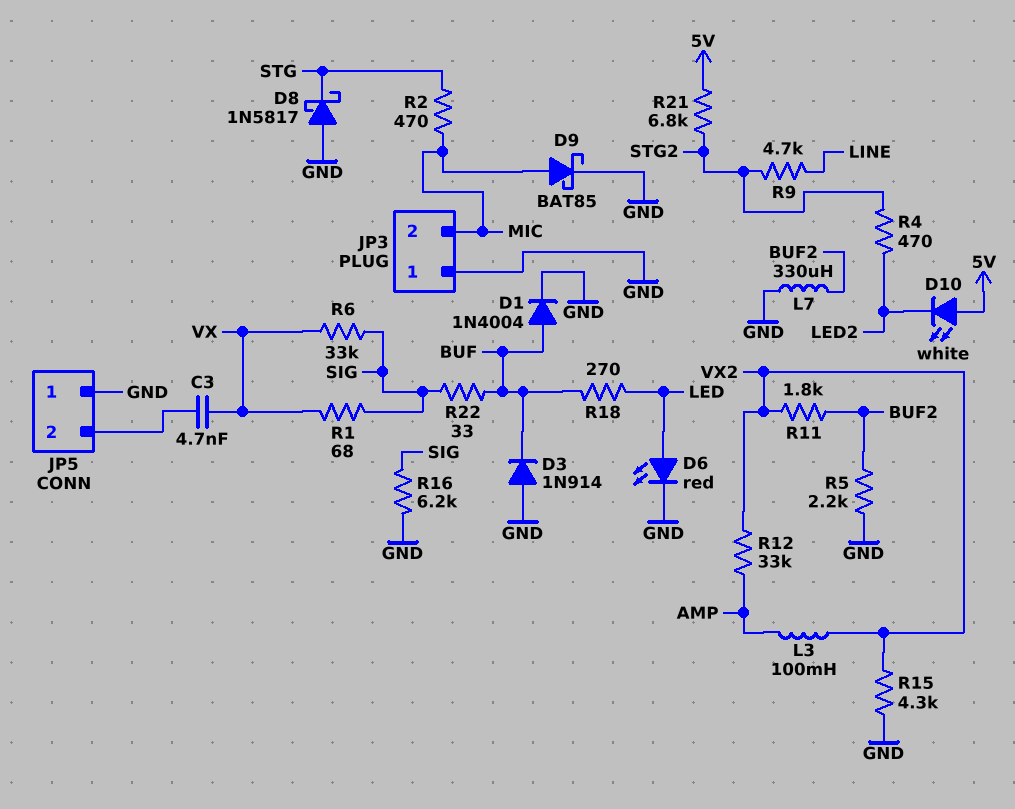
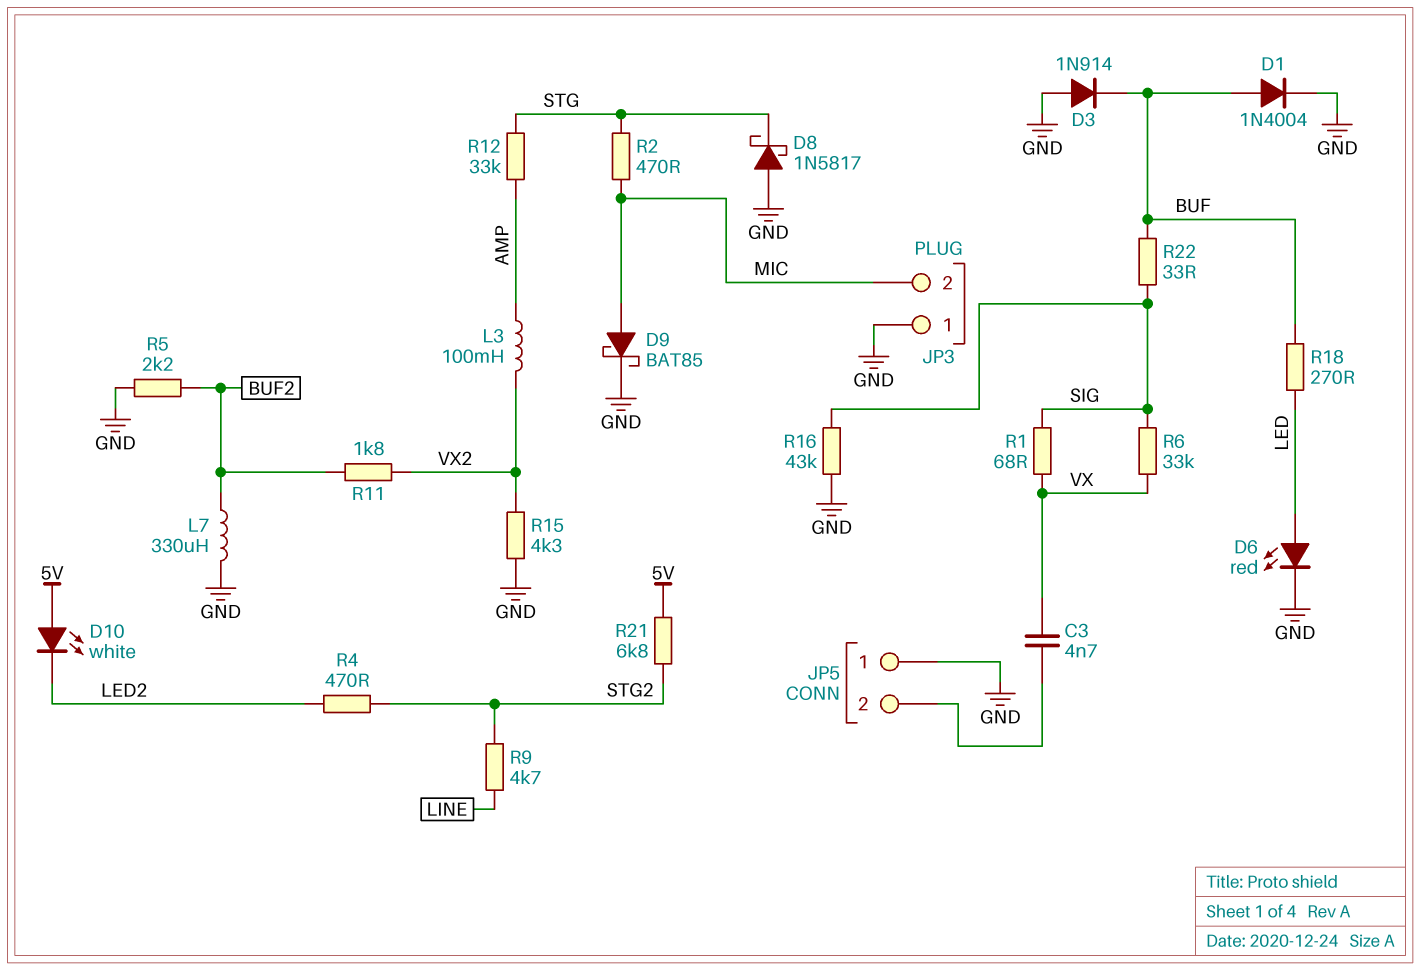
R12: 33k (AMP, VX2) -> 33k (AMP, STG)
R16: 6.2k (GND, SIG) -> 43k (GND, SIG)

